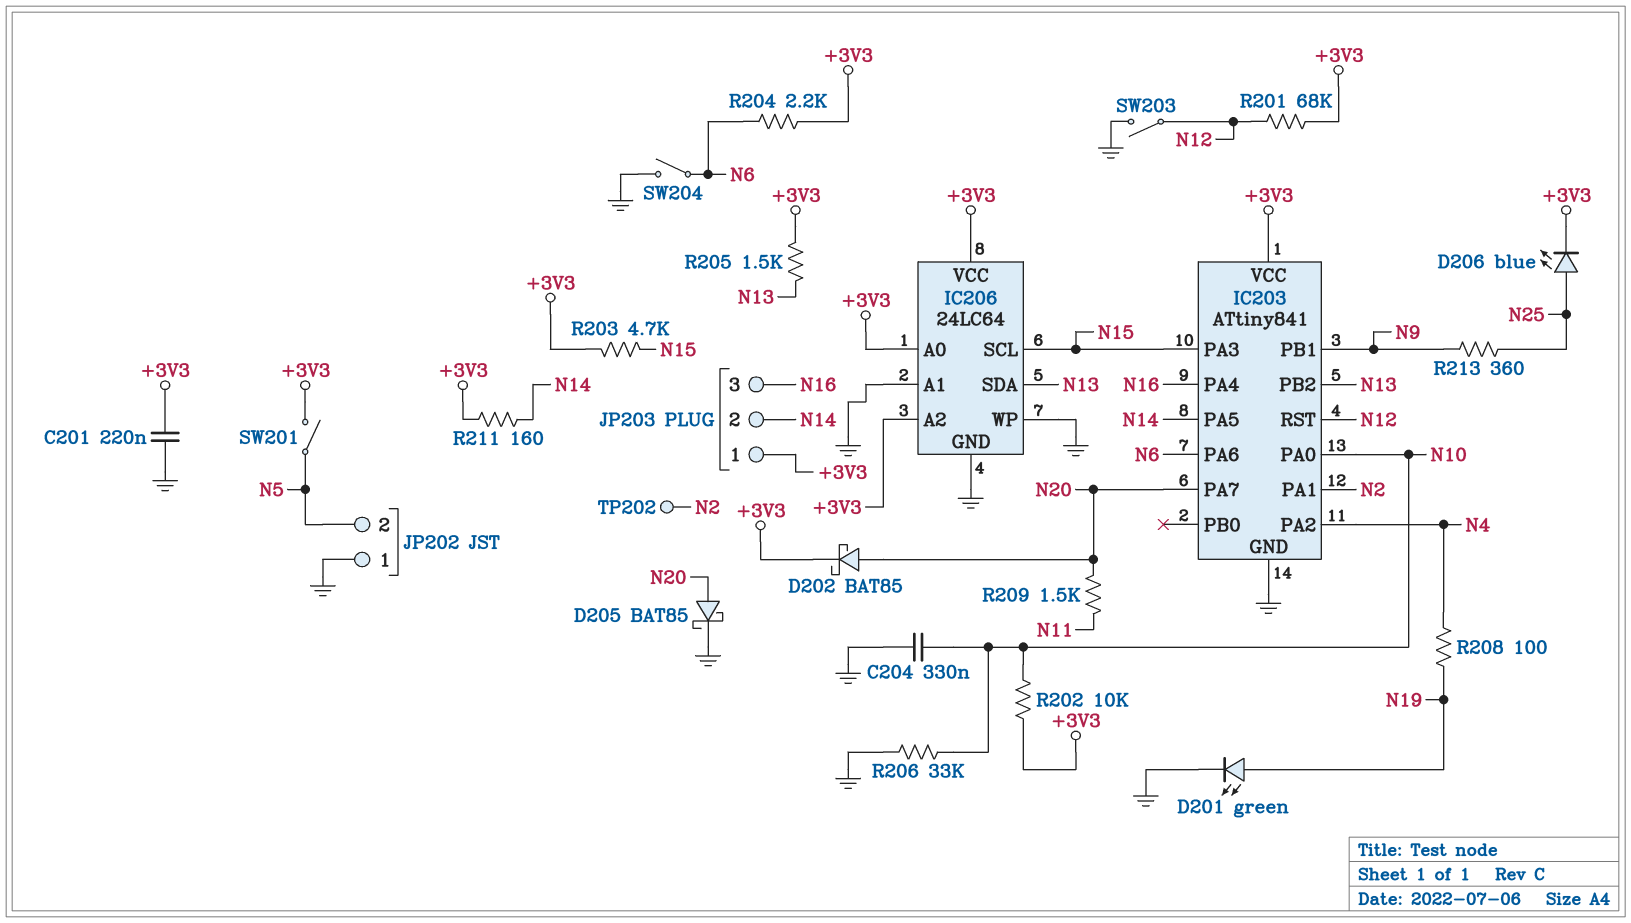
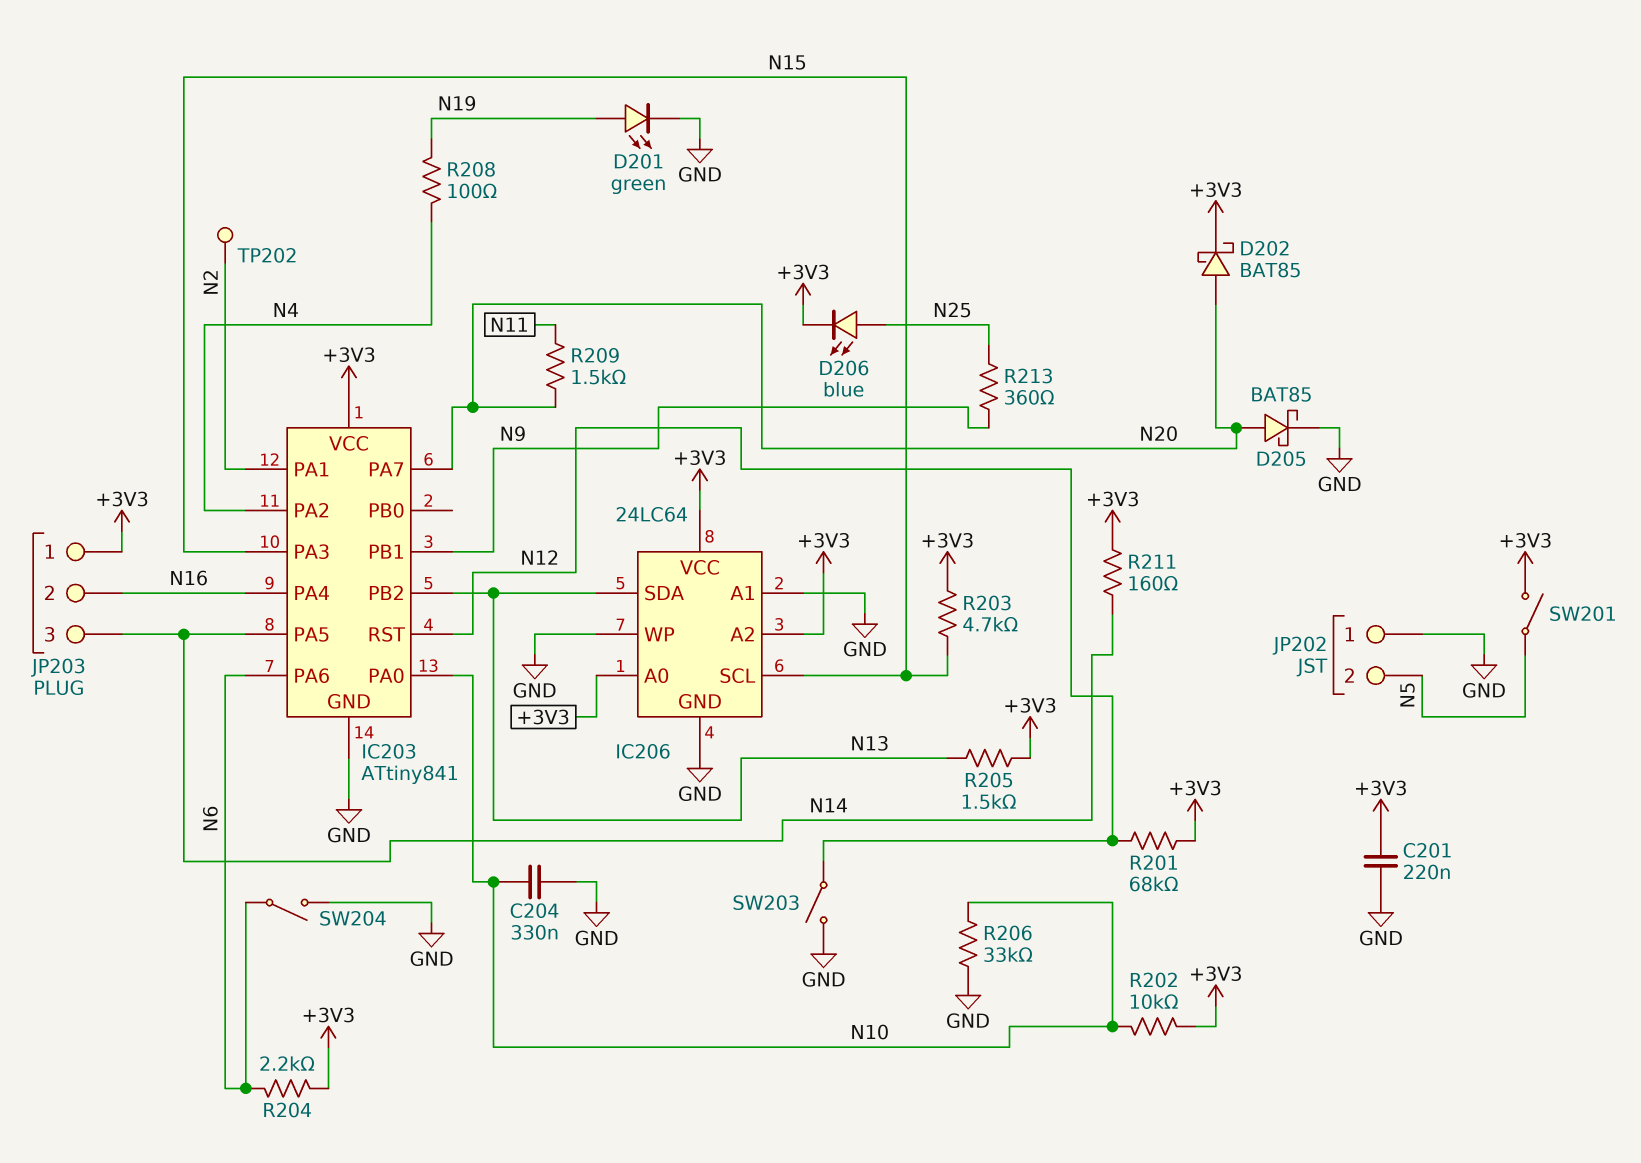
JP203 pin 2: N14 -> N16
JP203 pin 3: N16 -> N14

